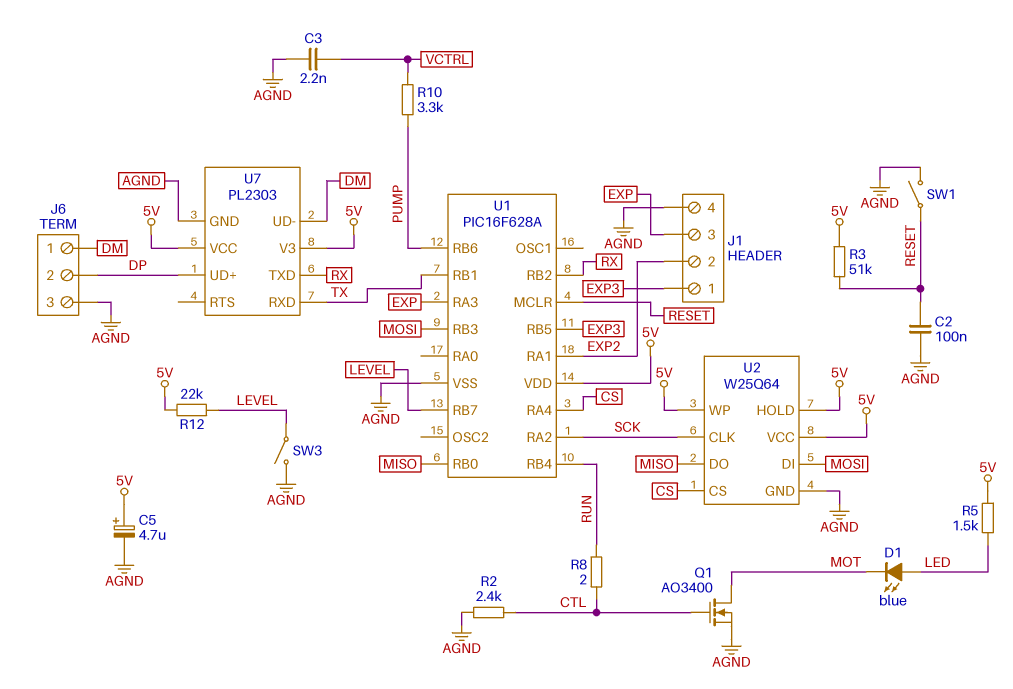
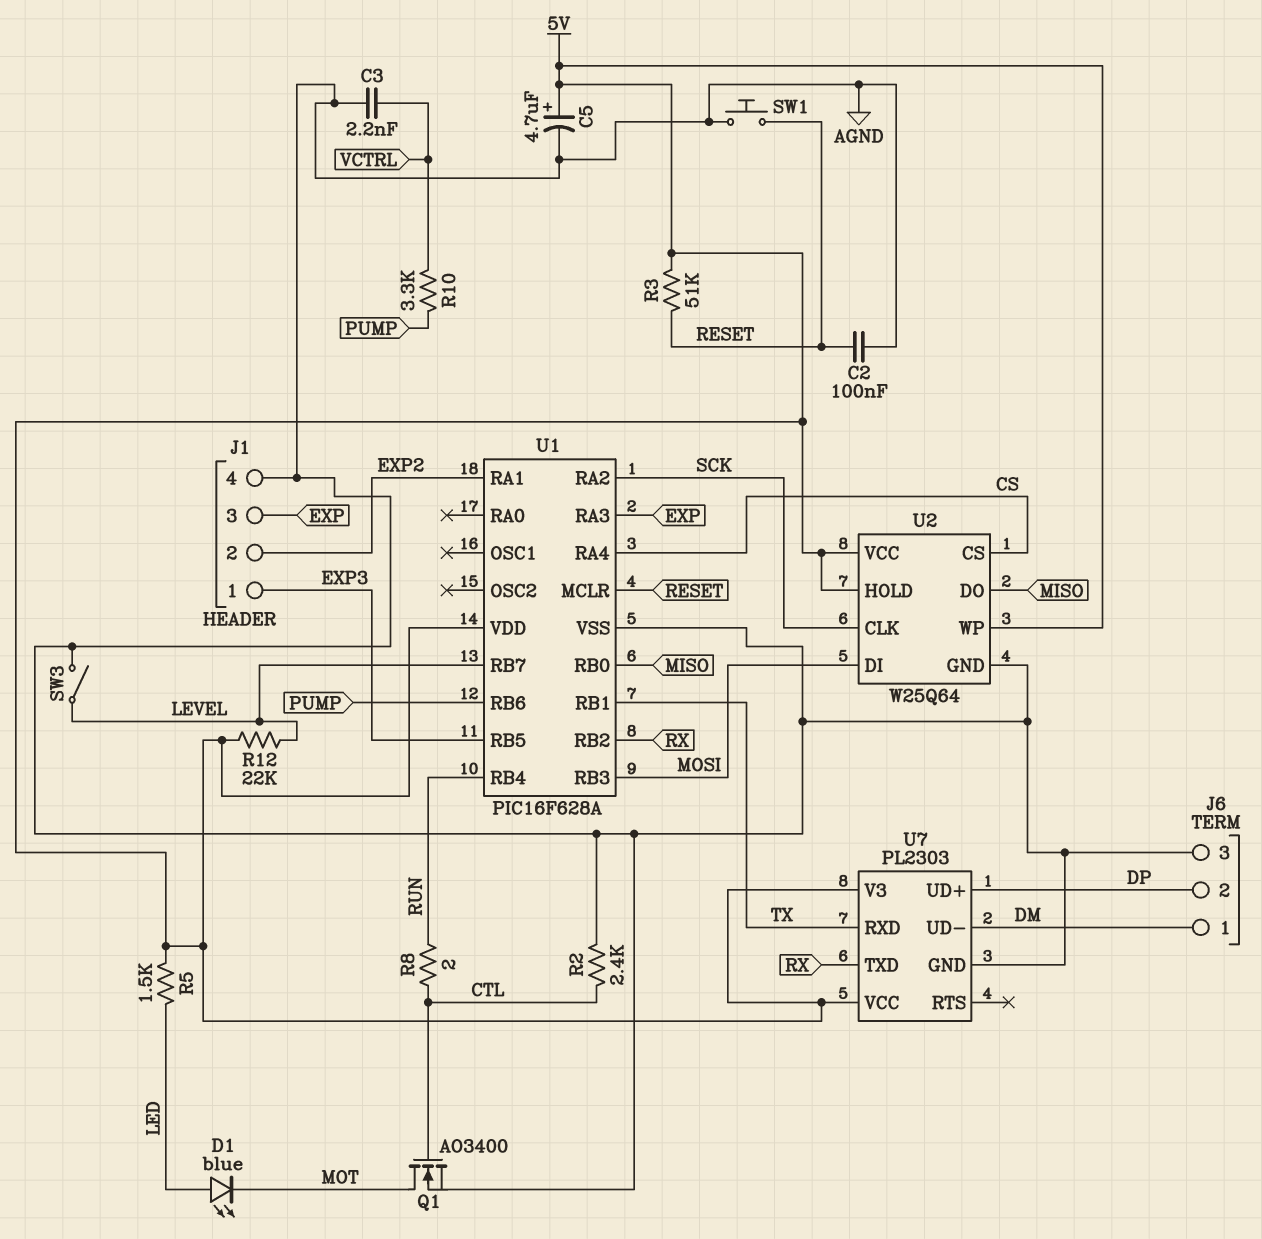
SW1: switch (AGND, RESET) -> button (AGND, RESET)

